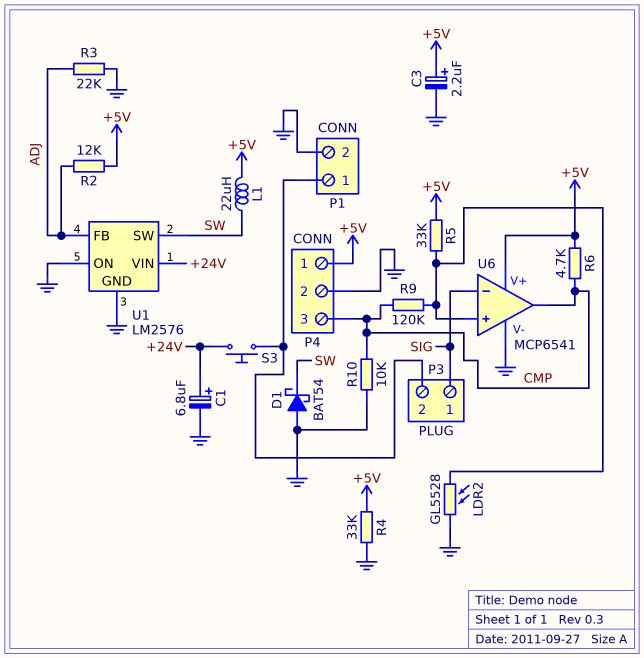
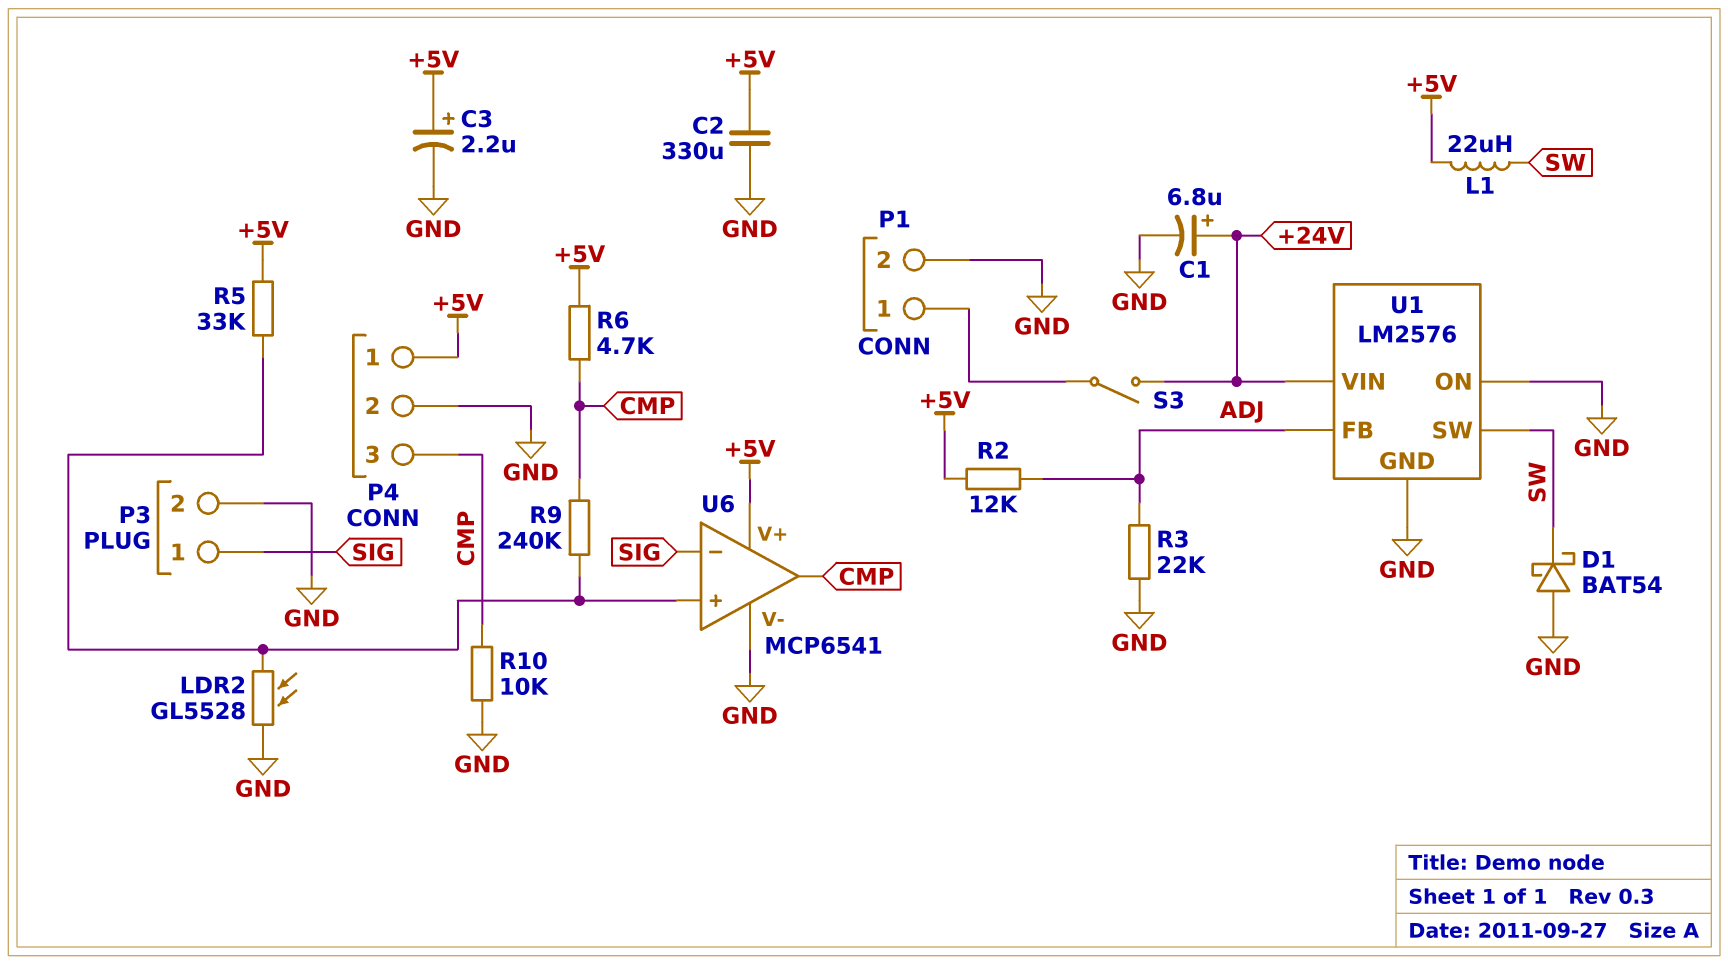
C2: none -> 330uF (+5V, GND)
P3 pin 2: P1/1 -> GND
R4: 33k (+5V, GND) -> none
R9: 120k (CMP, U6/in+) -> 240k (CMP, U6/in+)
S3: button (+24V, P1/1) -> switch (+24V, P1/1)

